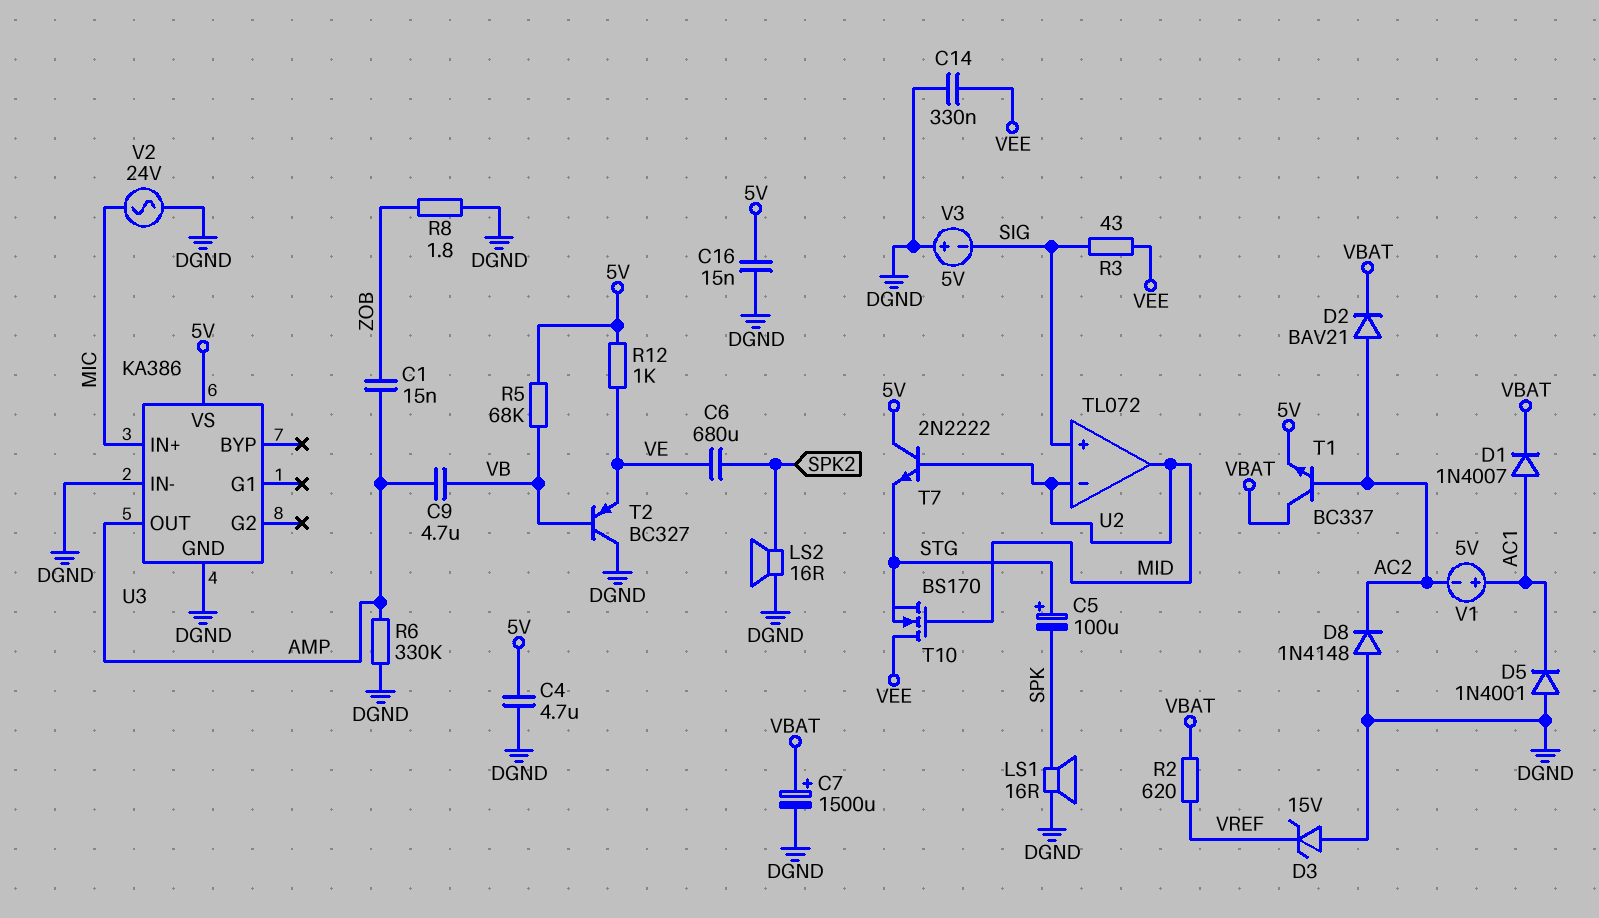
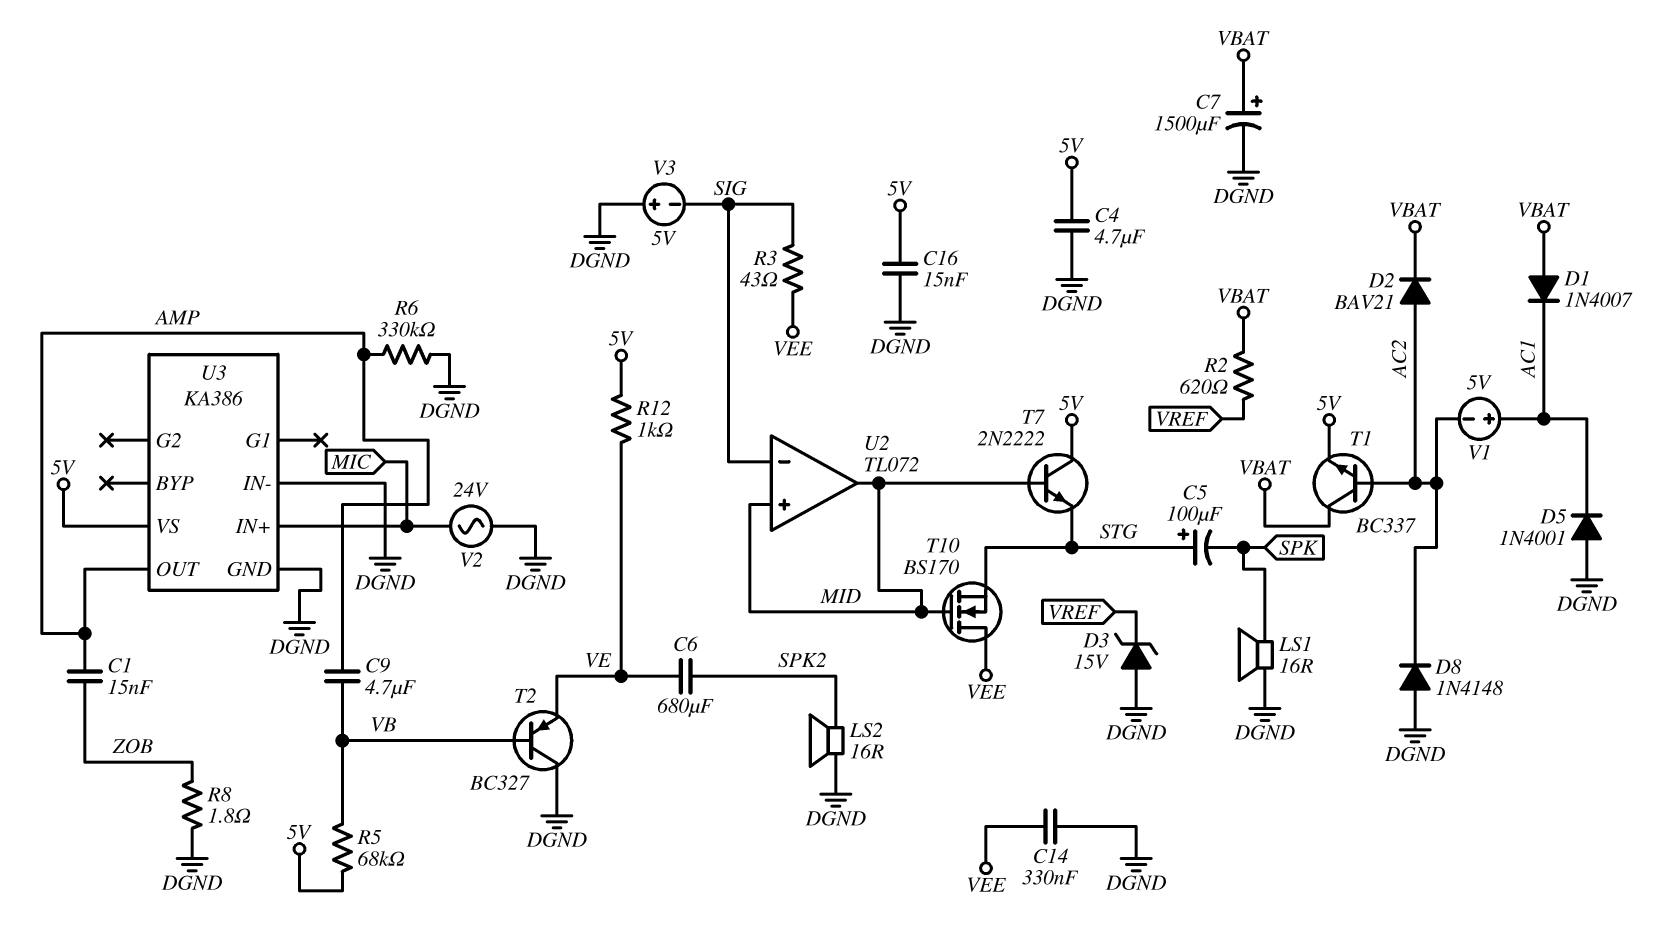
D1: diode 1N4007 (A AC1, K VBAT) -> diode 1N4007 (A VBAT, K AC1)
U2 pin in+: SIG -> MID
U2 pin in-: MID -> SIG

